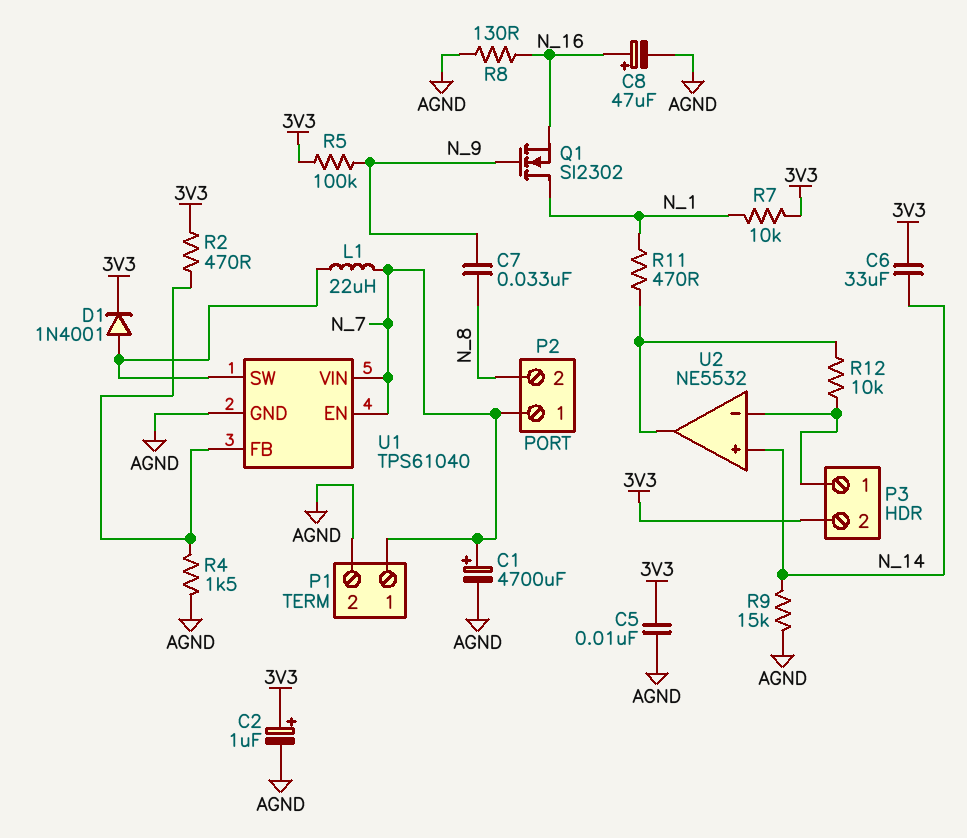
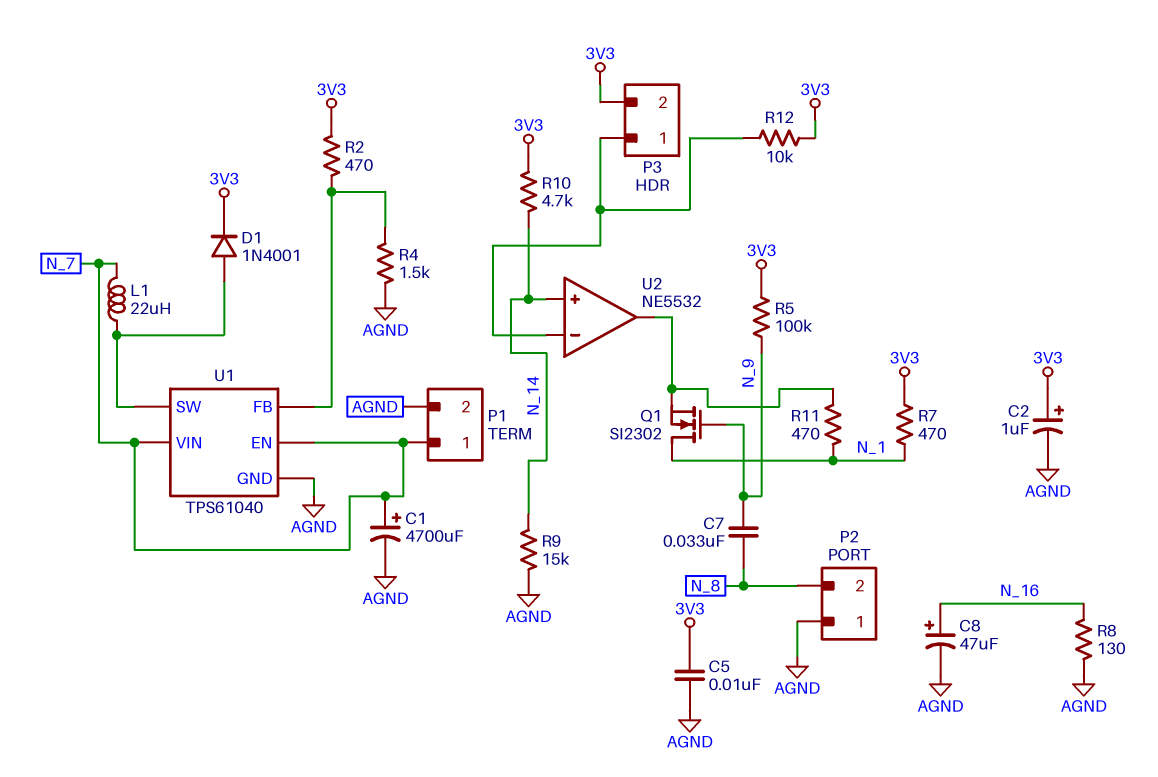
C6: 33uF (3V3, N_14) -> none
P2 pin 1: N_7 -> AGND
Q1: NMOS SI2302 (G N_9, D N_1, S N_16) -> NMOS SI2302 (G N_9, D N_1, S U2/out)
R7: 10k (3V3, N_1) -> 470 (3V3, N_1)
R10: none -> 4.7k (3V3, N_14)
R12: 10k (P3/1, U2/out) -> 10k (3V3, P3/1)

